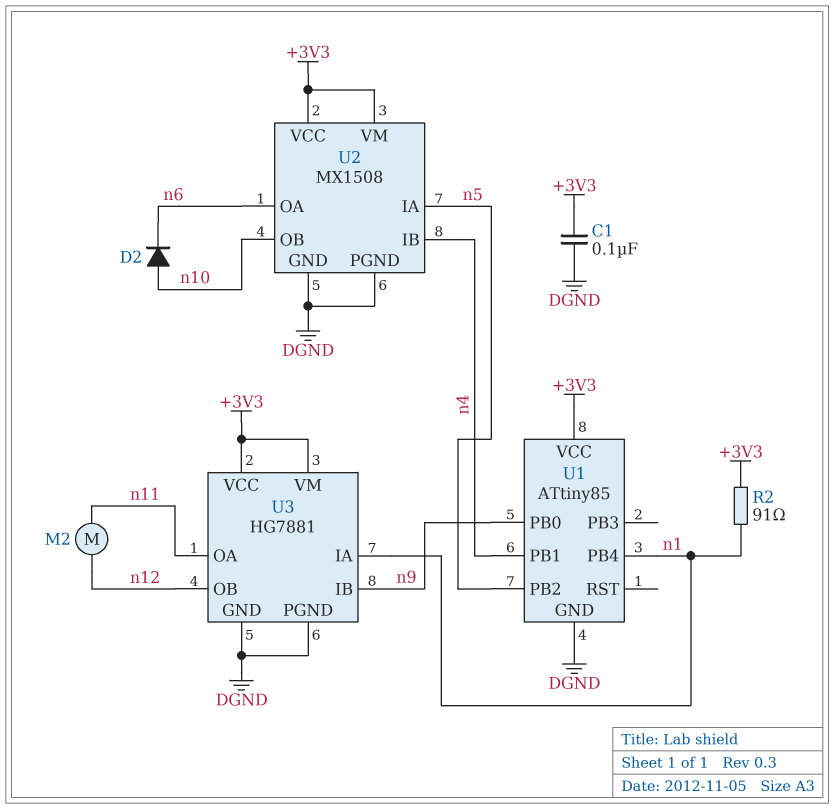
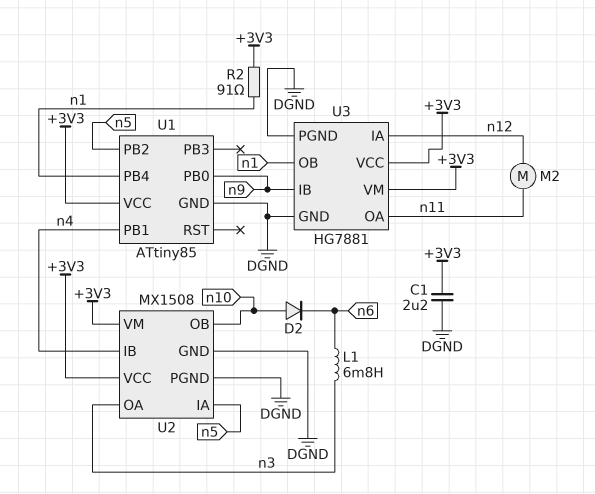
C1: 100nF (+3V3, DGND) -> 2.2uF (+3V3, DGND)
L1: none -> 6.8mH (n3, n6)
U2 pin OA: n6 -> n3
U3 pin IA: n1 -> n12
U3 pin OB: n12 -> n1

